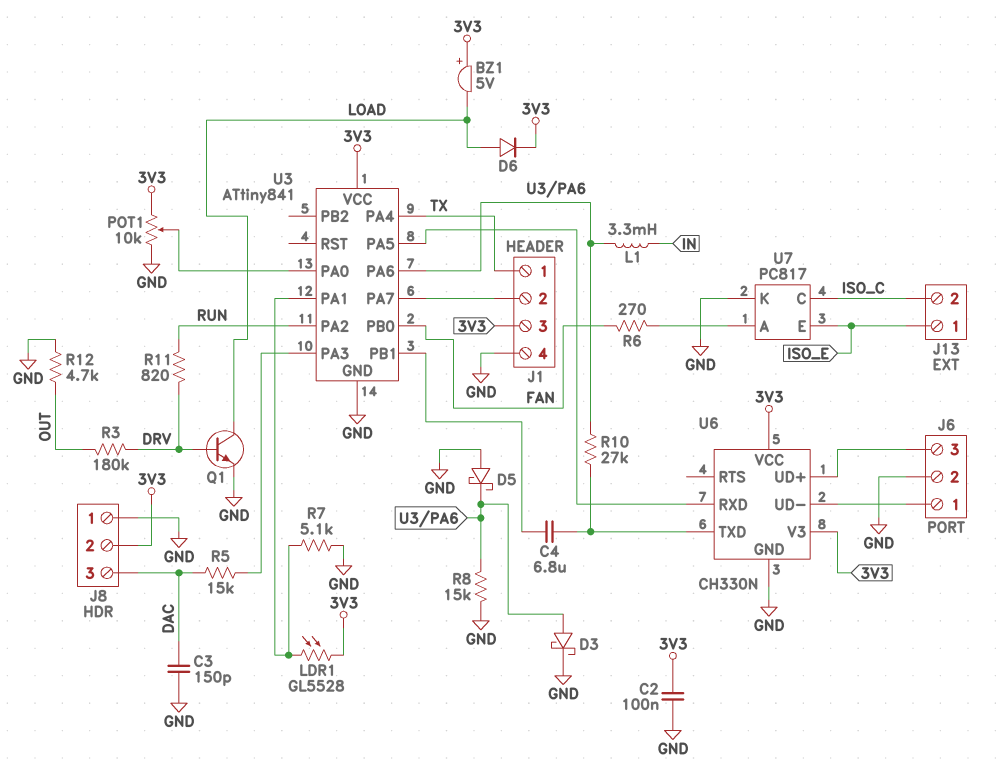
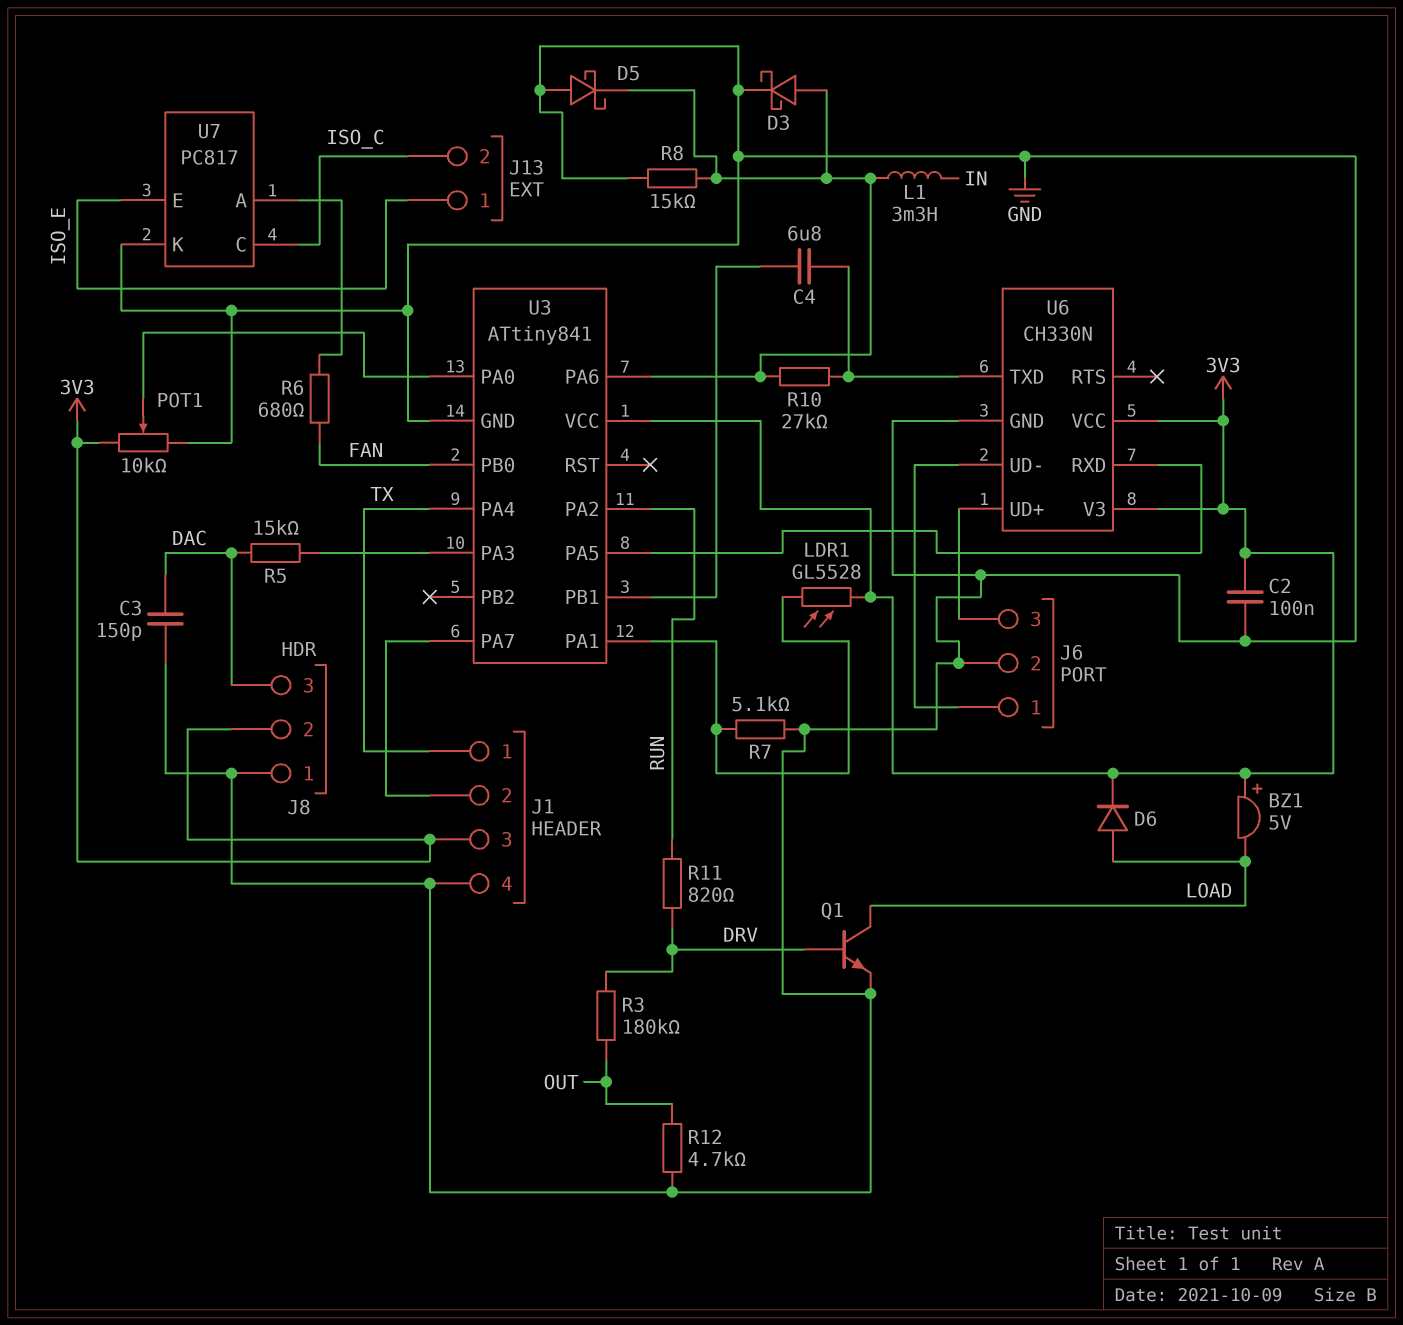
R6: 270 (FAN, U7/A) -> 680 (FAN, U7/A)

